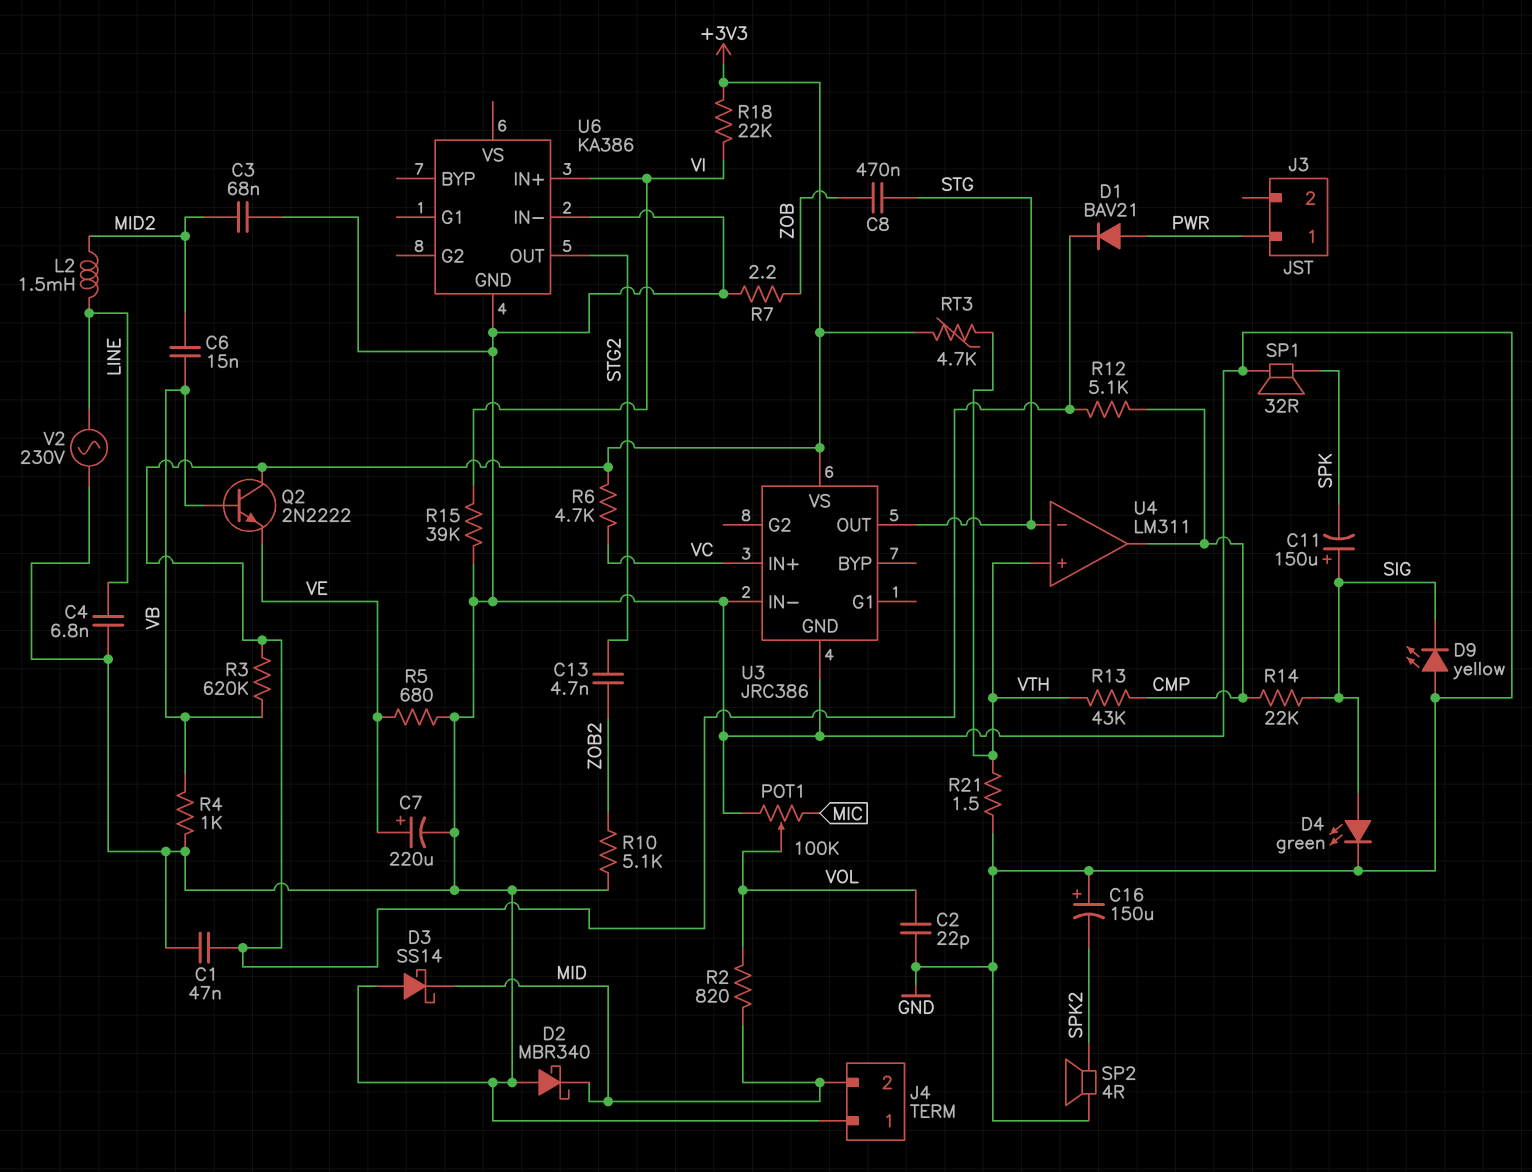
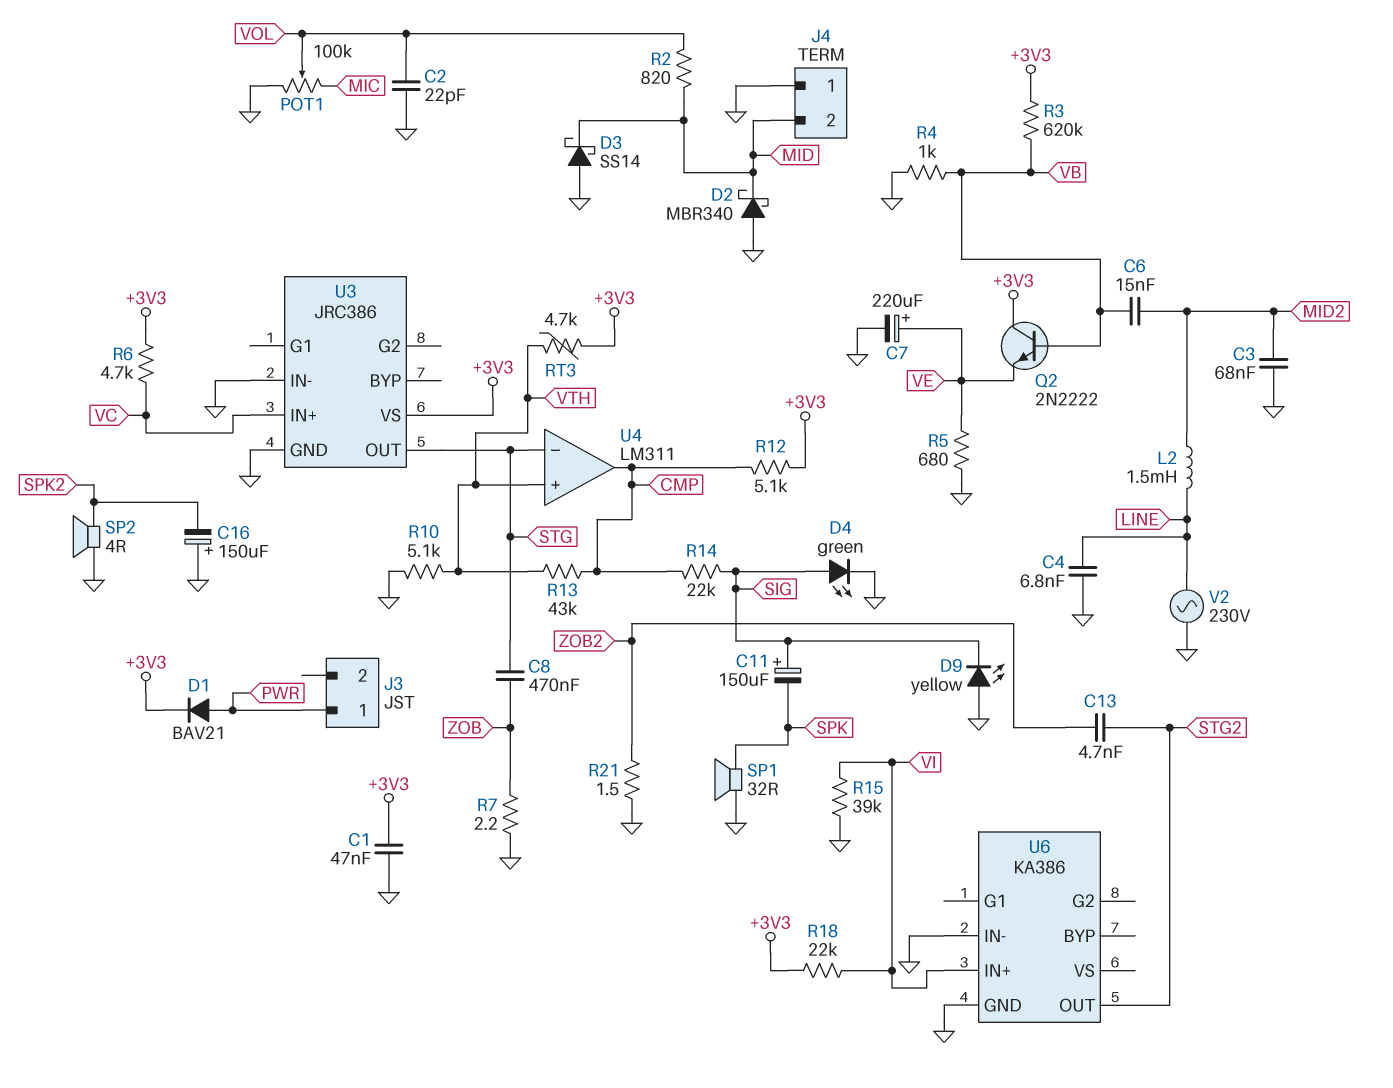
R10: 5.1k (GND, ZOB2) -> 5.1k (GND, VTH)
R21: 1.5 (GND, VTH) -> 1.5 (GND, ZOB2)

